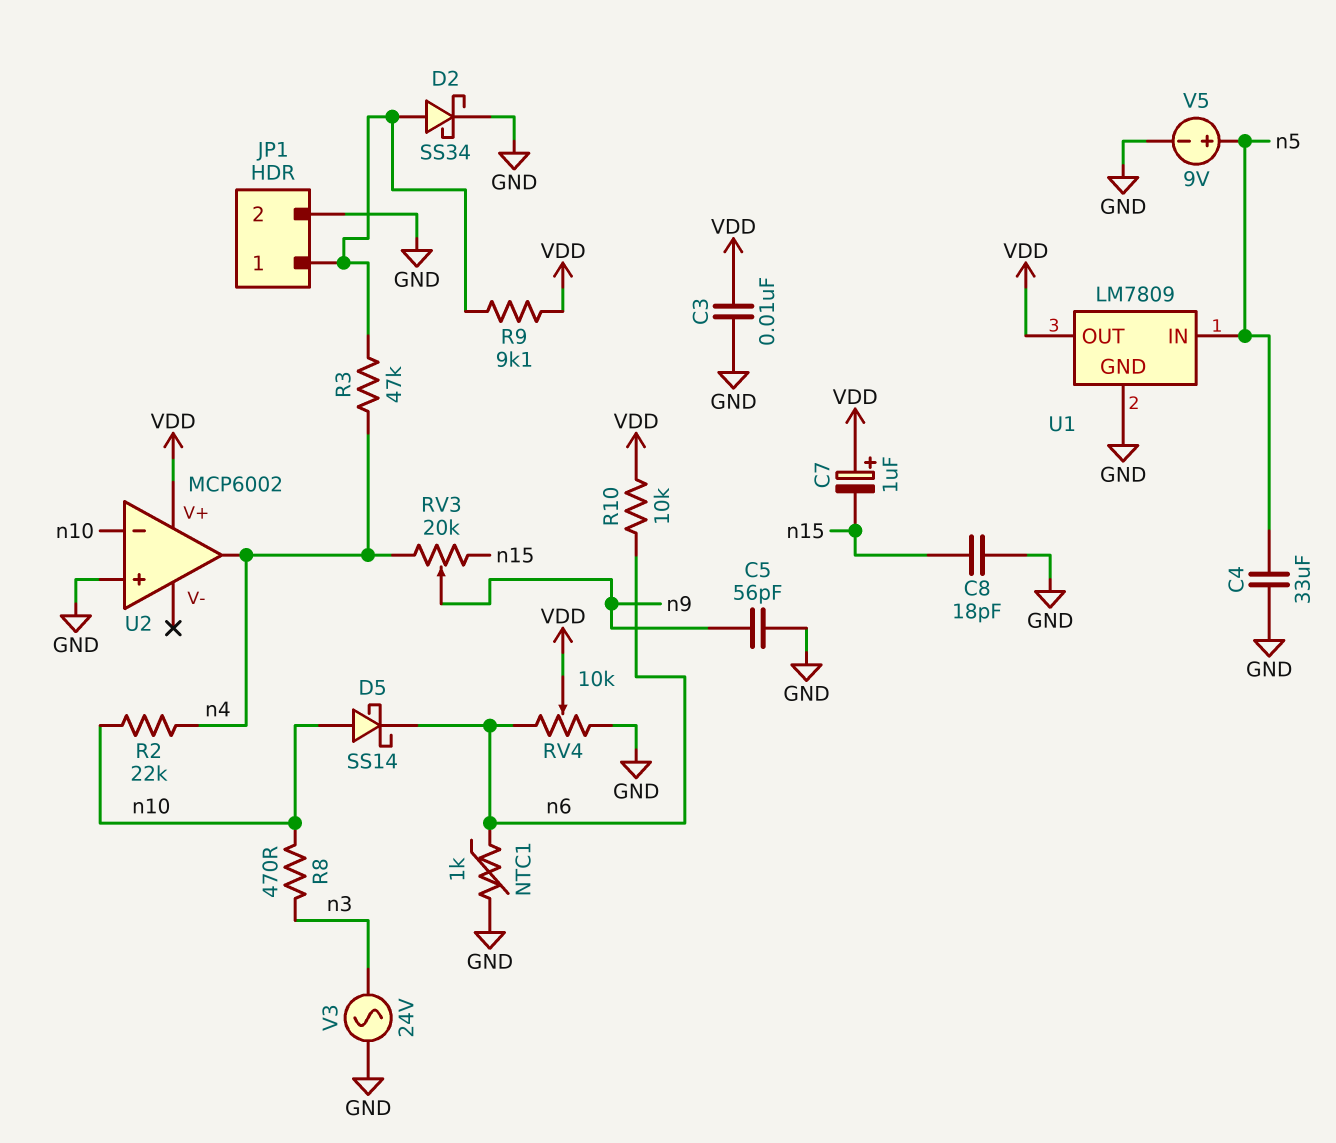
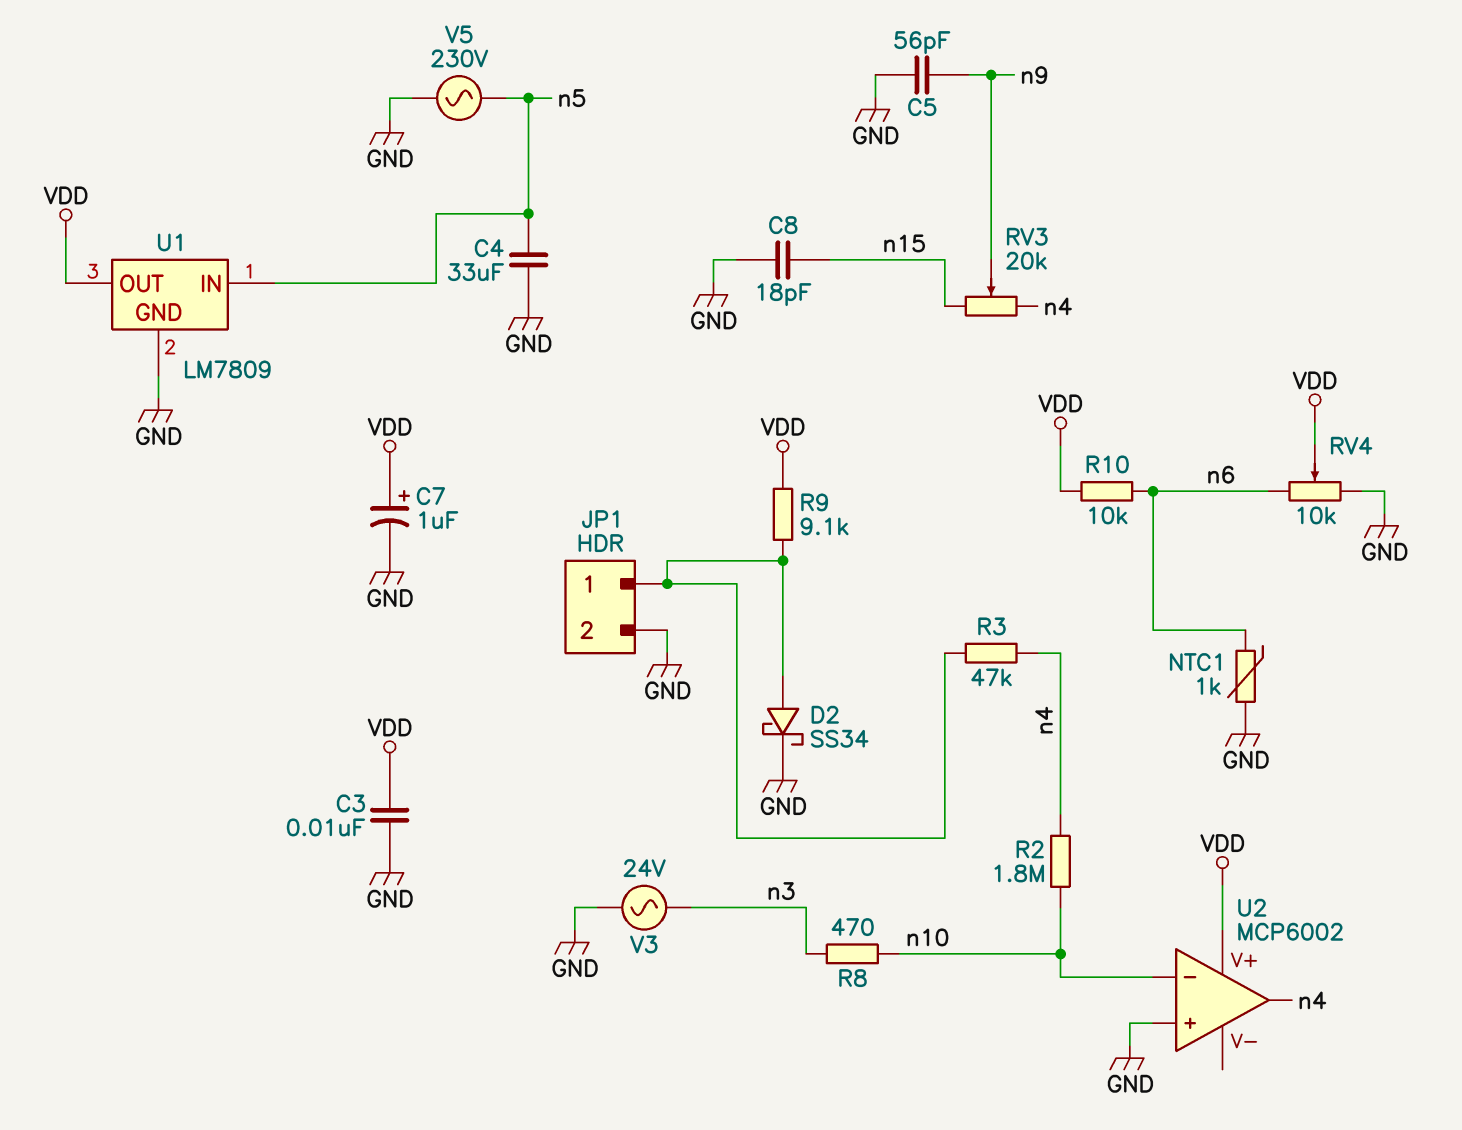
C7: 1uF (plus VDD, minus n15) -> 1uF (plus VDD, minus GND)
D5: schottky SS14 (A n10, K n6) -> none
R2: 22k (n4, n10) -> 1.8M (n4, n10)
V5: 9V (plus n5, minus GND) -> AC 230V (GND, n5)

